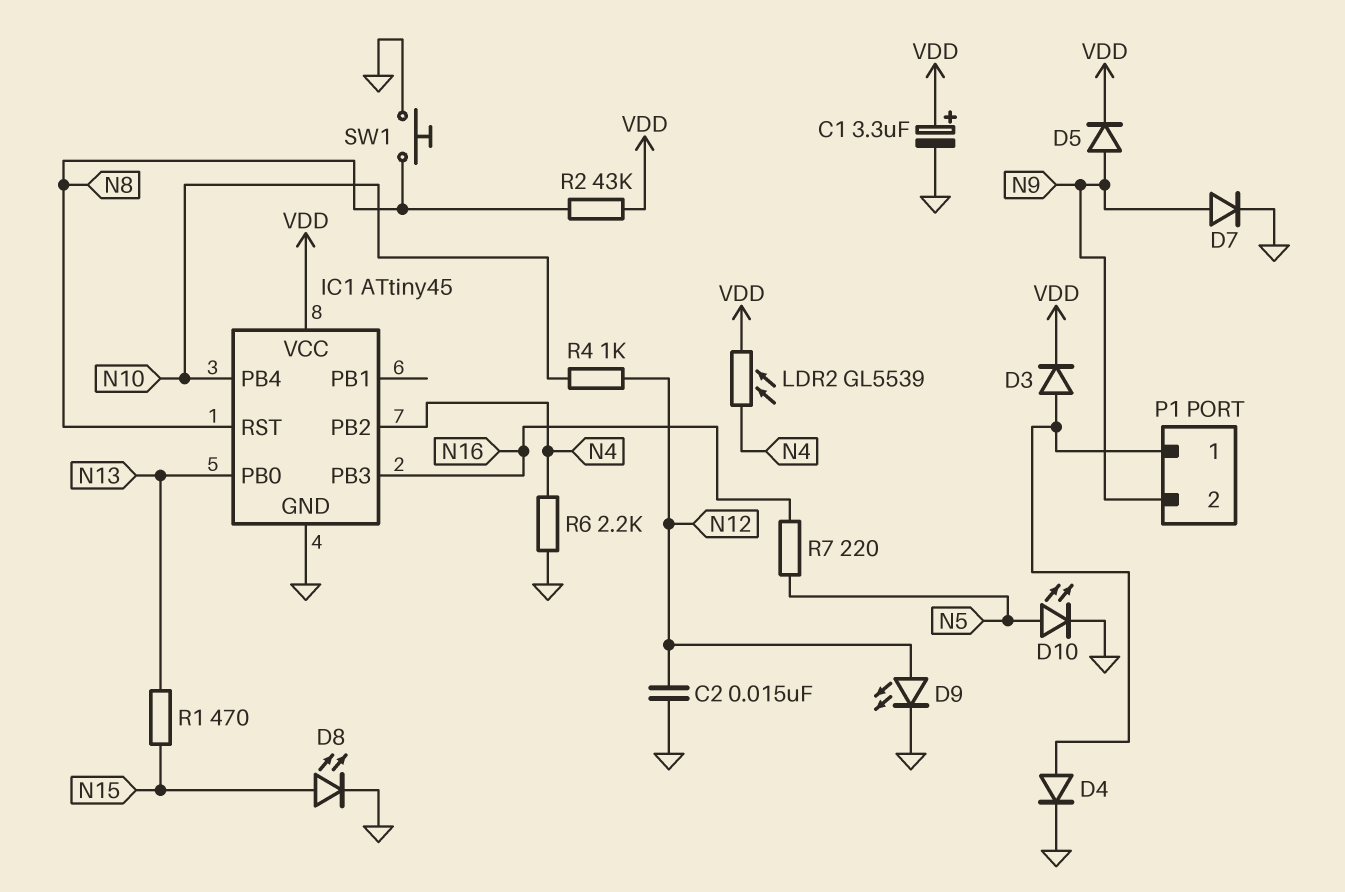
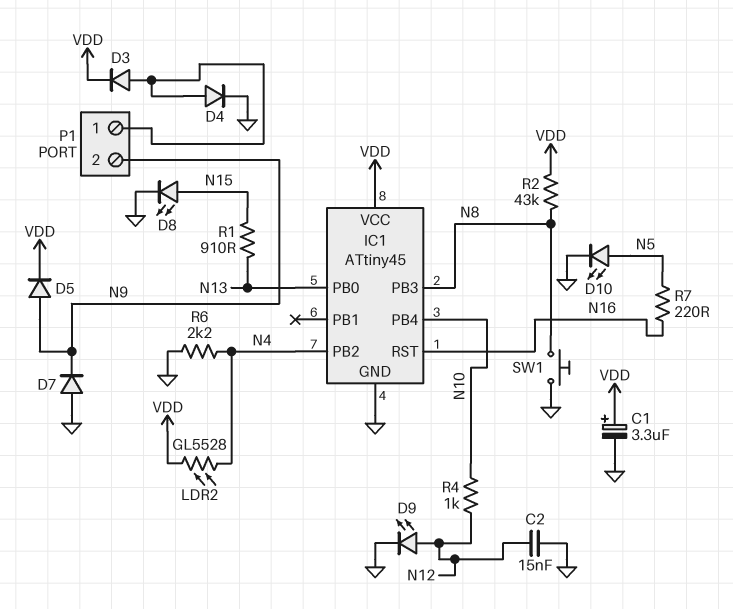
D7: diode (A N9, K GND) -> diode (A GND, K N9)
IC1 pin PB3: N16 -> N8
IC1 pin RST: N8 -> N16
LDR2: GL5539 (N4, VDD) -> GL5528 (N4, VDD)
R1: 470 (N13, N15) -> 910 (N13, N15)

